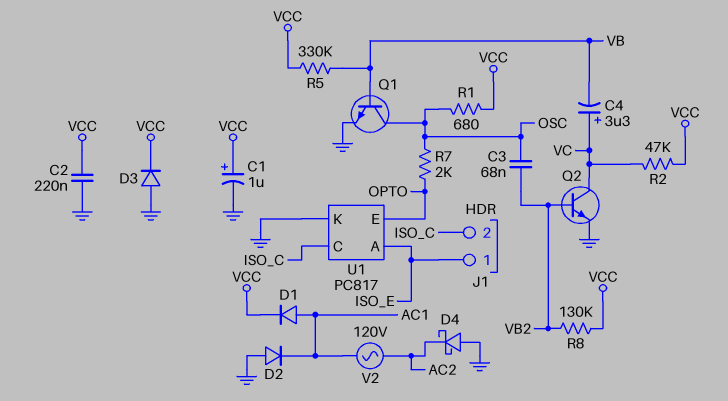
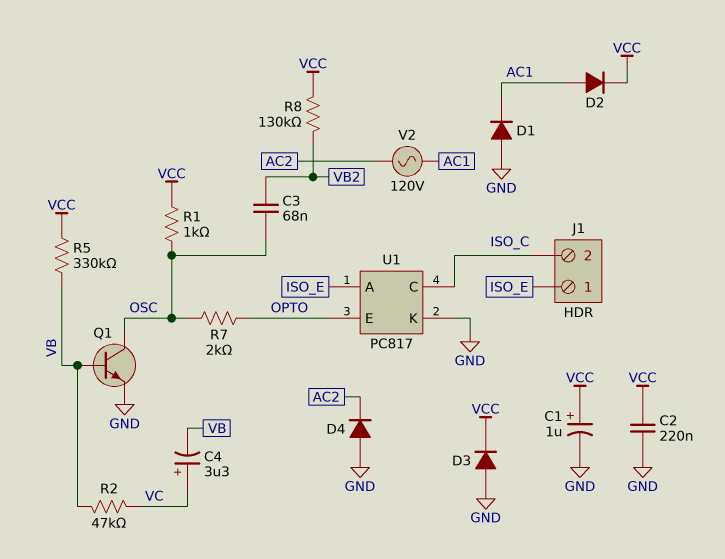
D1: diode (A AC1, K VCC) -> diode (A GND, K AC1)
D2: diode (A GND, K AC1) -> diode (A AC1, K VCC)
D4: schottky (A GND, K AC2) -> diode (A GND, K AC2)
Q2: NPN (B VB2, C VC, E GND) -> none
R1: 680 (OSC, VCC) -> 1k (OSC, VCC)
R2: 47k (VC, VCC) -> 47k (VB, VC)

